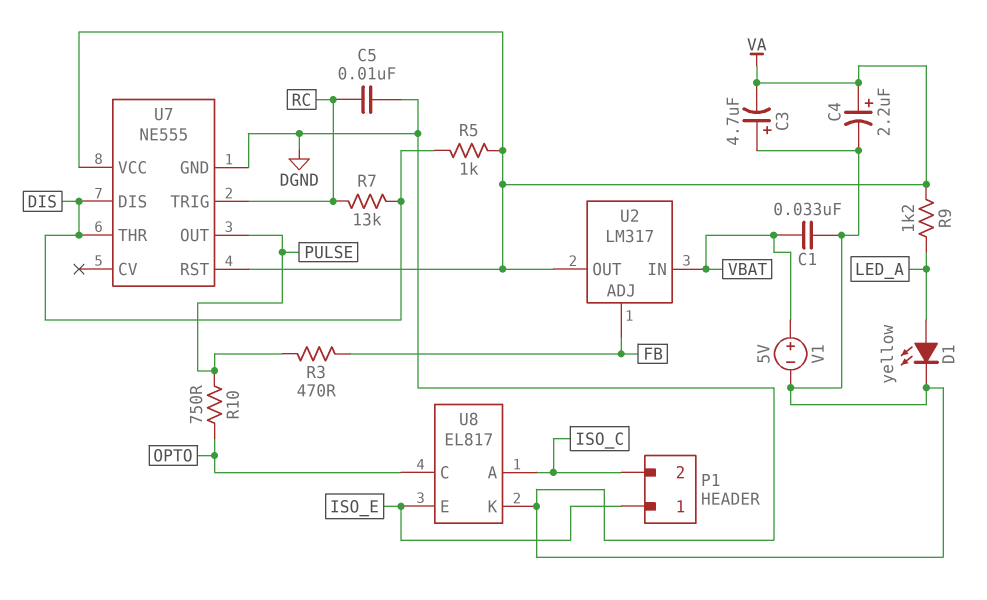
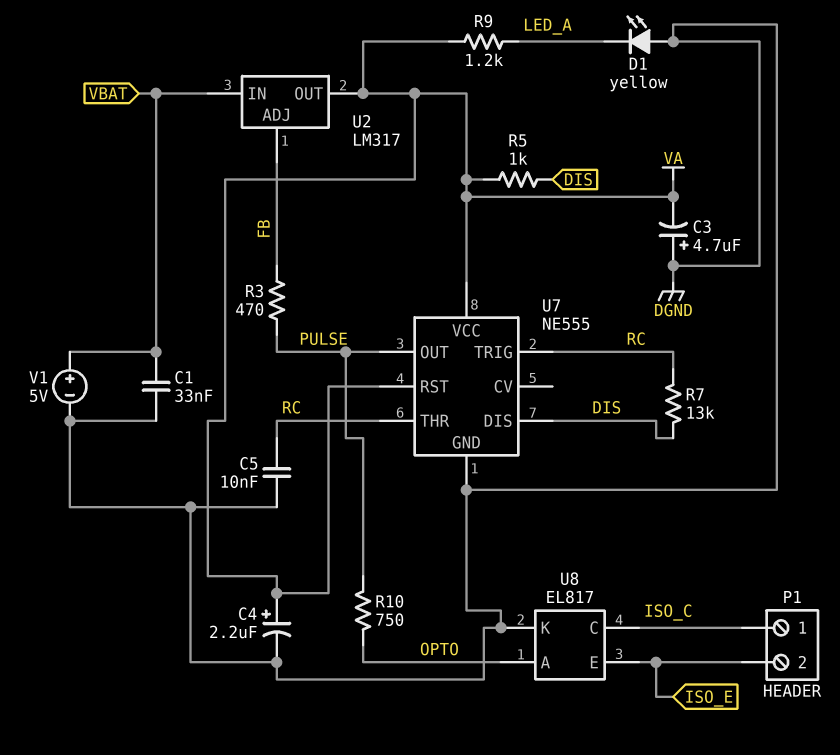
D1: LED yellow (A LED_A, K DGND) -> LED yellow (A DGND, K LED_A)
P1 pin 1: ISO_E -> ISO_C
P1 pin 2: ISO_C -> ISO_E
U7 pin THR: DIS -> RC
U8 pin A: ISO_C -> OPTO
U8 pin C: OPTO -> ISO_C

